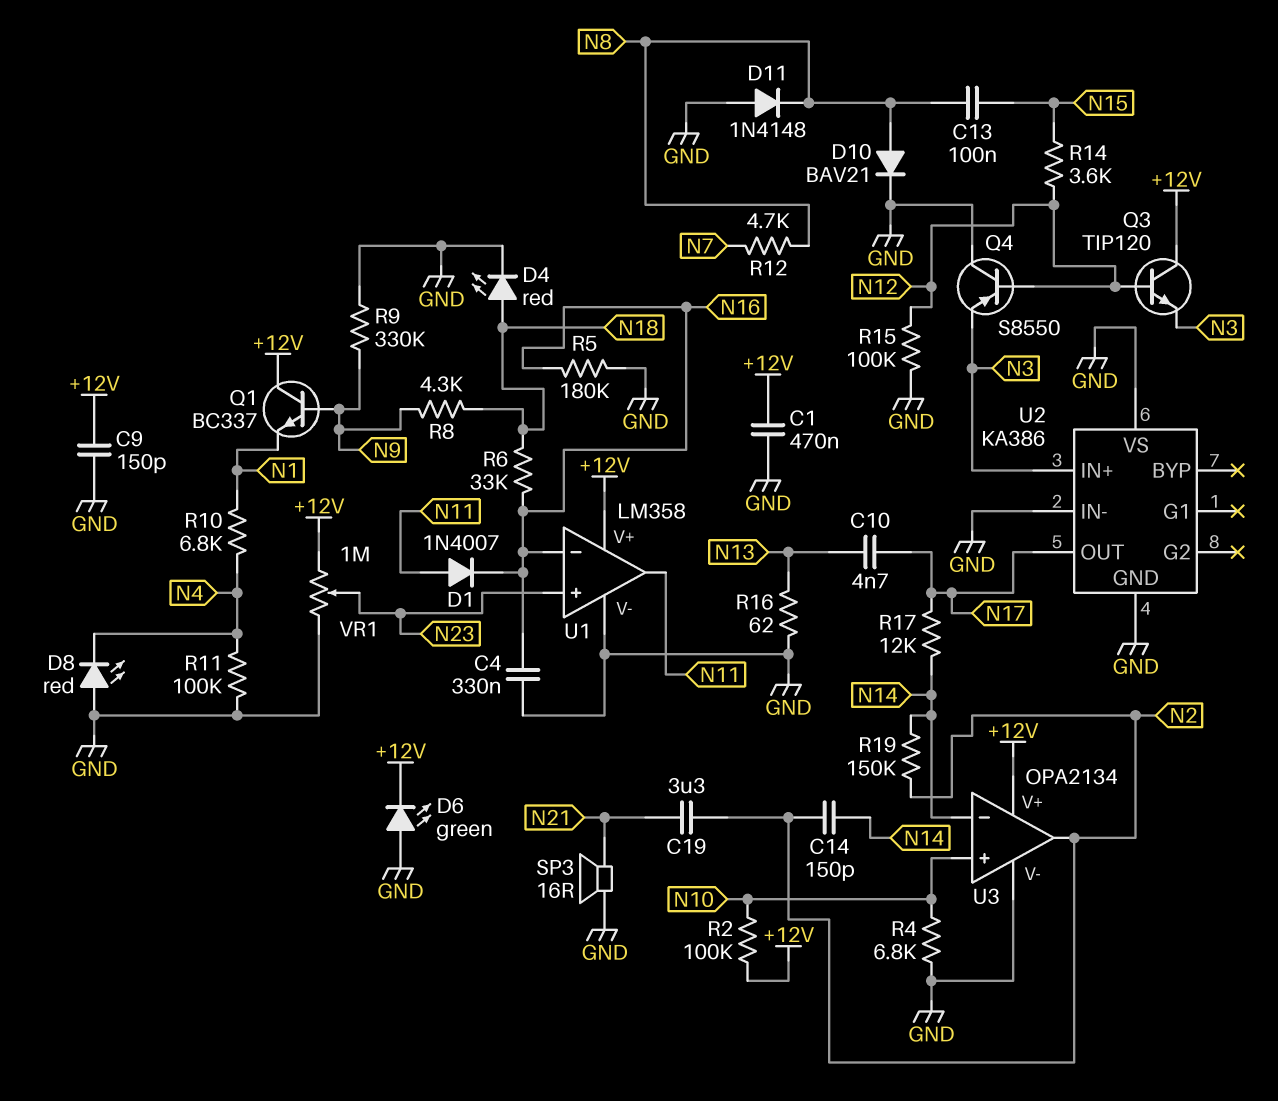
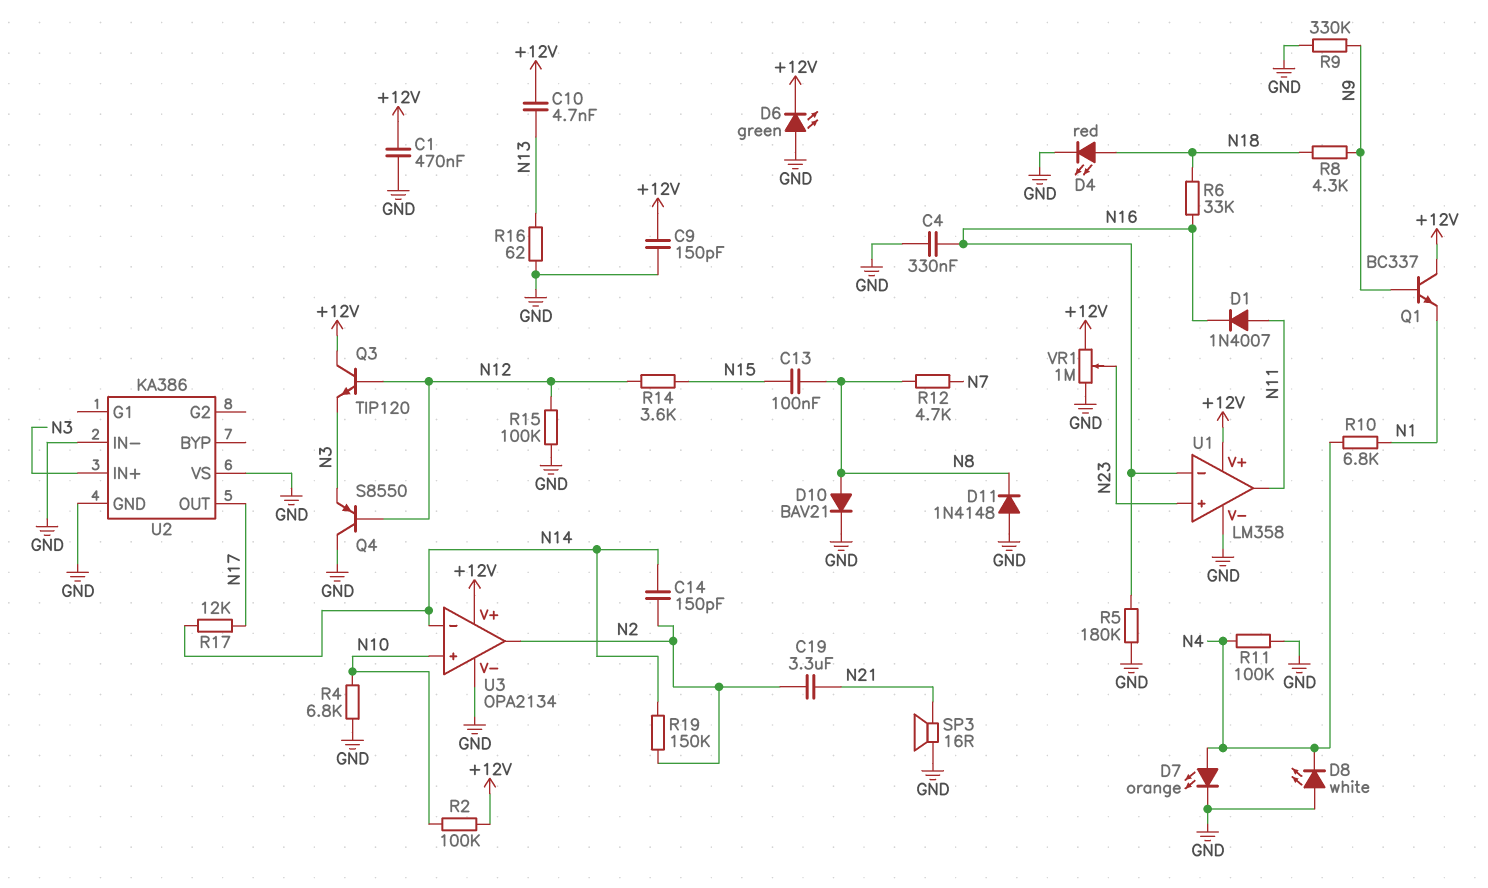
C10: 4.7nF (N13, N17) -> 4.7nF (+12V, N13)
D7: none -> LED orange (A N4, K GND)
D8: LED red (A GND, K N4) -> LED white (A GND, K N4)

